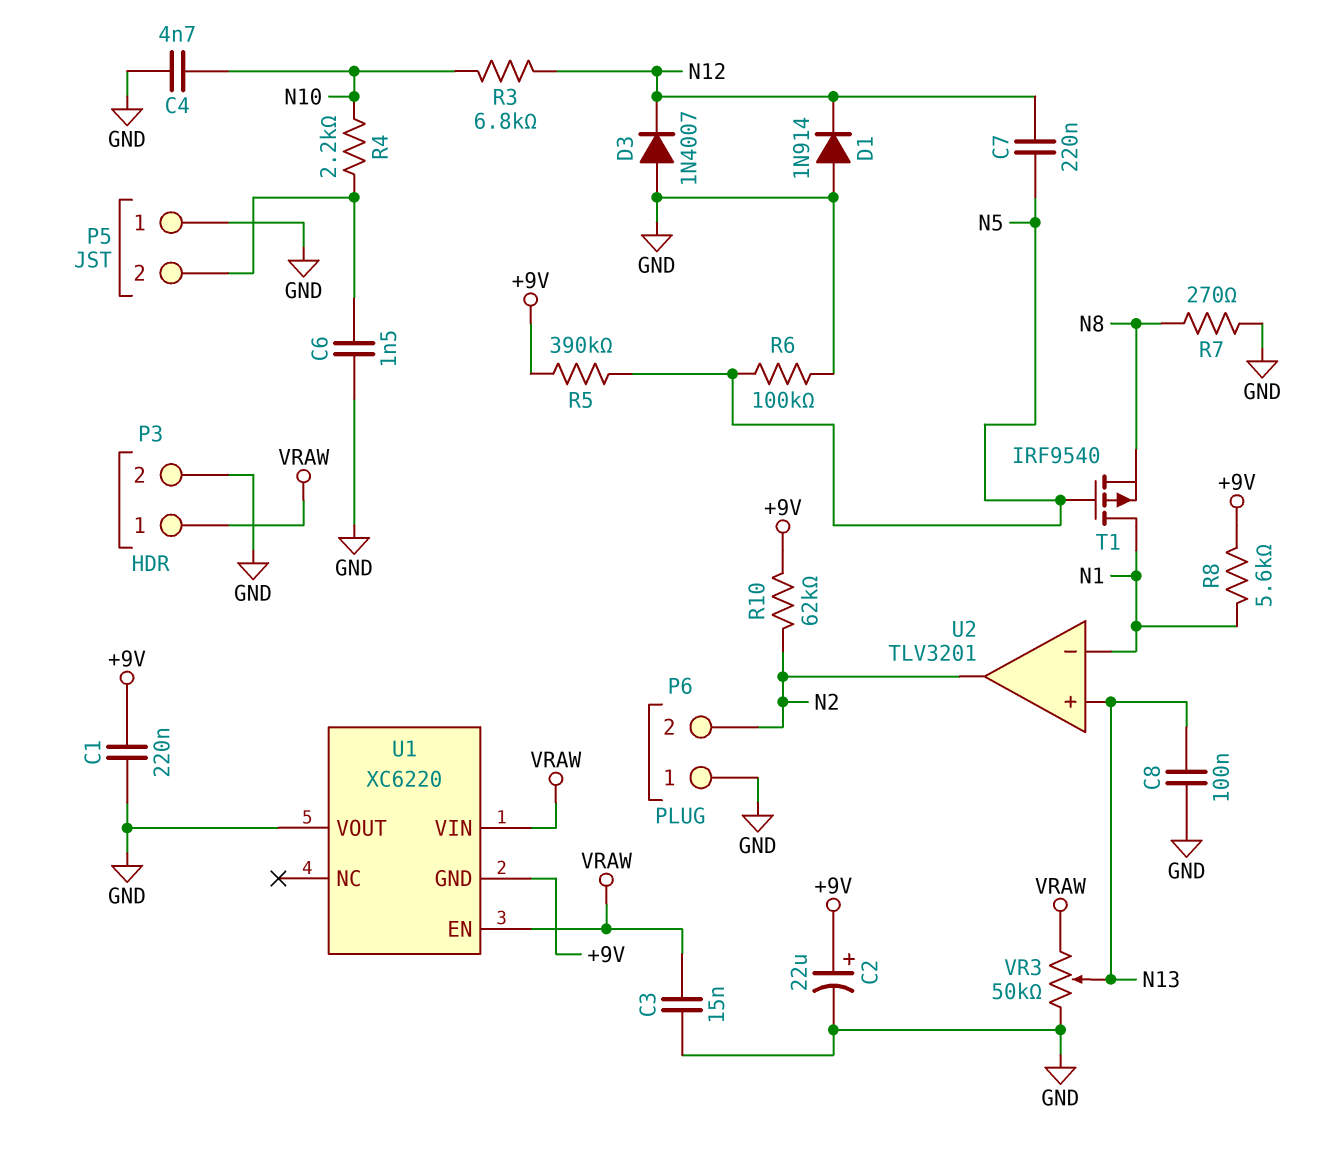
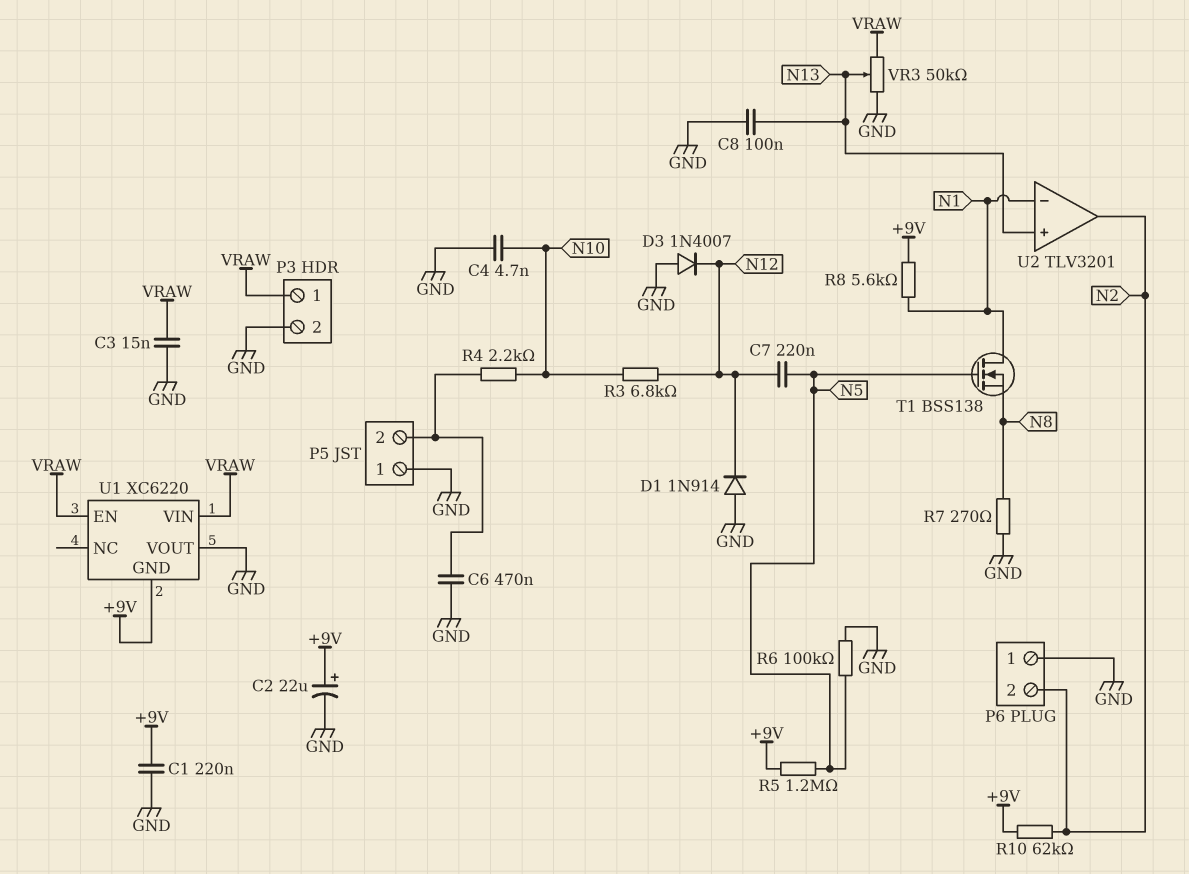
C6: 1.5nF (GND, P5/2) -> 470nF (GND, P5/2)
R5: 390k (+9V, N5) -> 1.2M (+9V, N5)
T1: PMOS IRF9540 (G N5, D N1, S N8) -> NMOS BSS138 (G N5, D N1, S N8)

